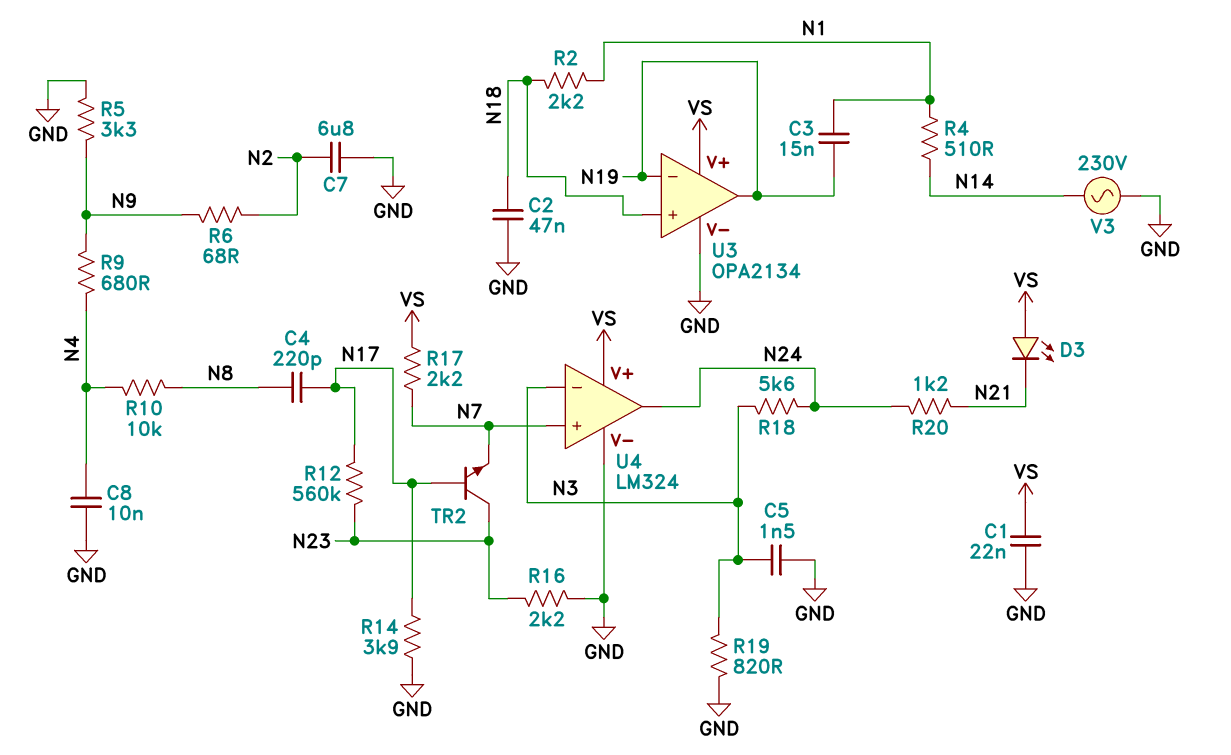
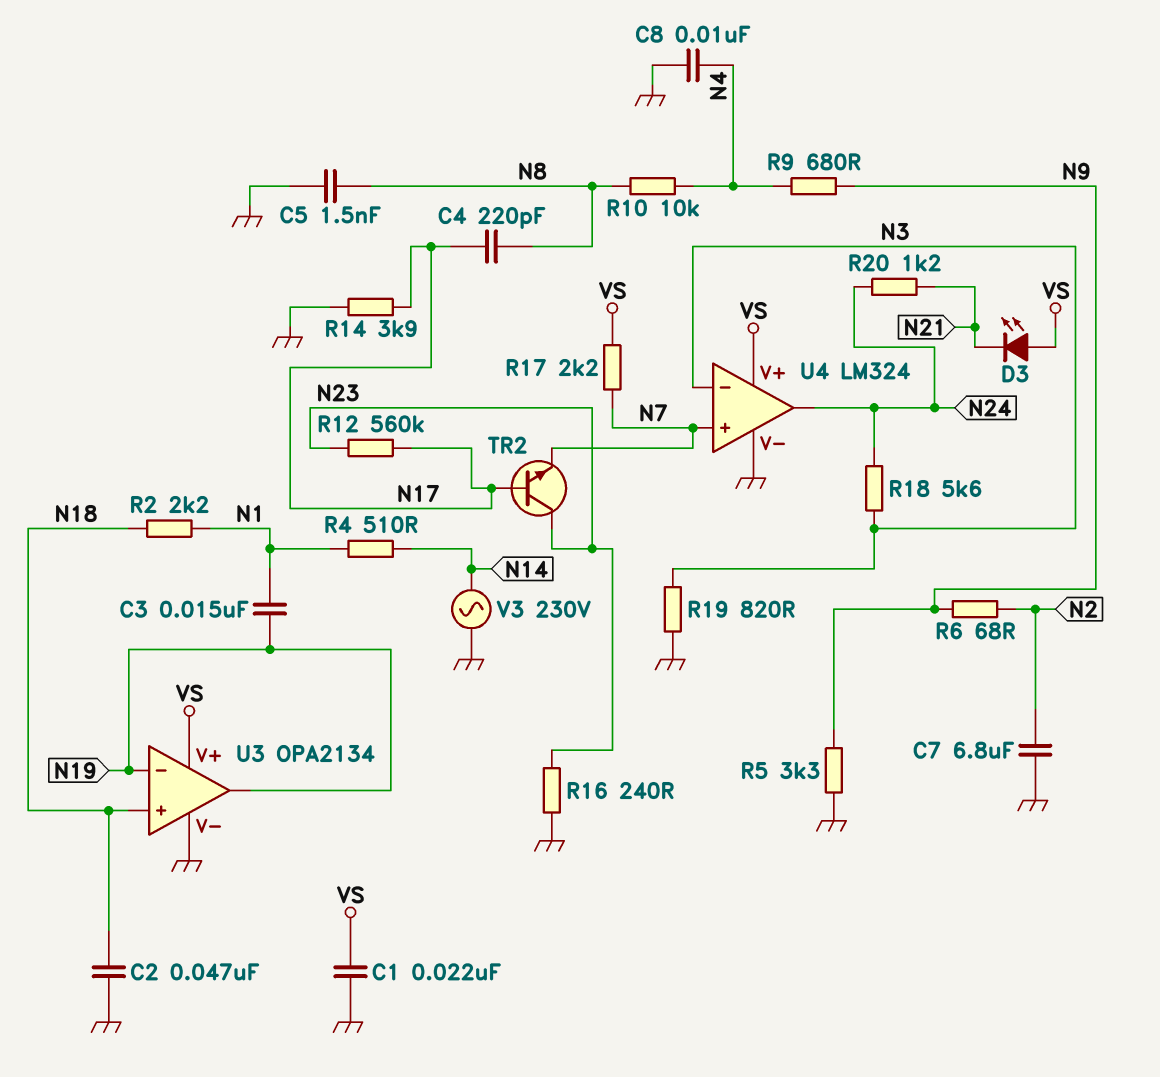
C5: 1.5nF (GND, N3) -> 1.5nF (GND, N8)
R16: 2.2k (GND, N23) -> 240 (GND, N23)

